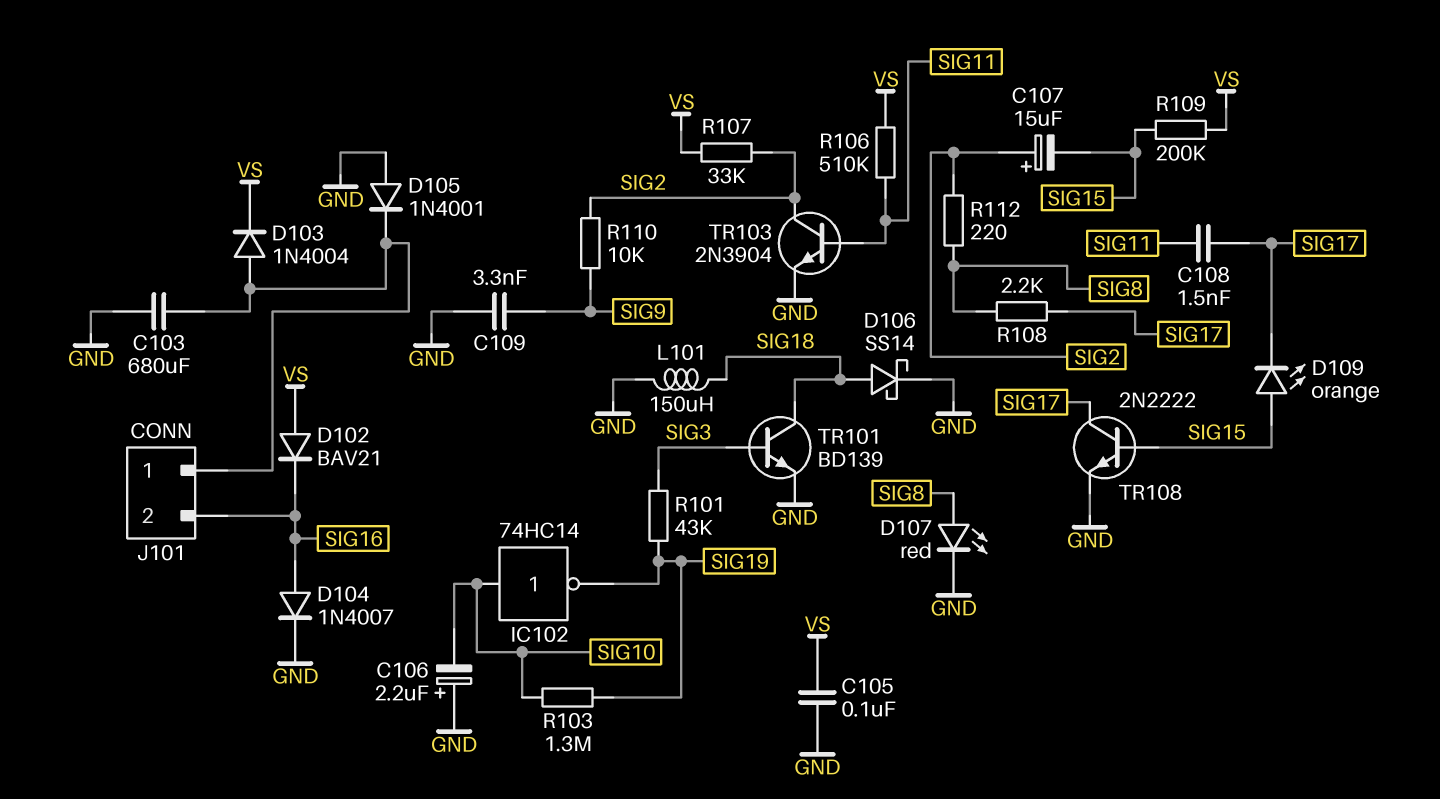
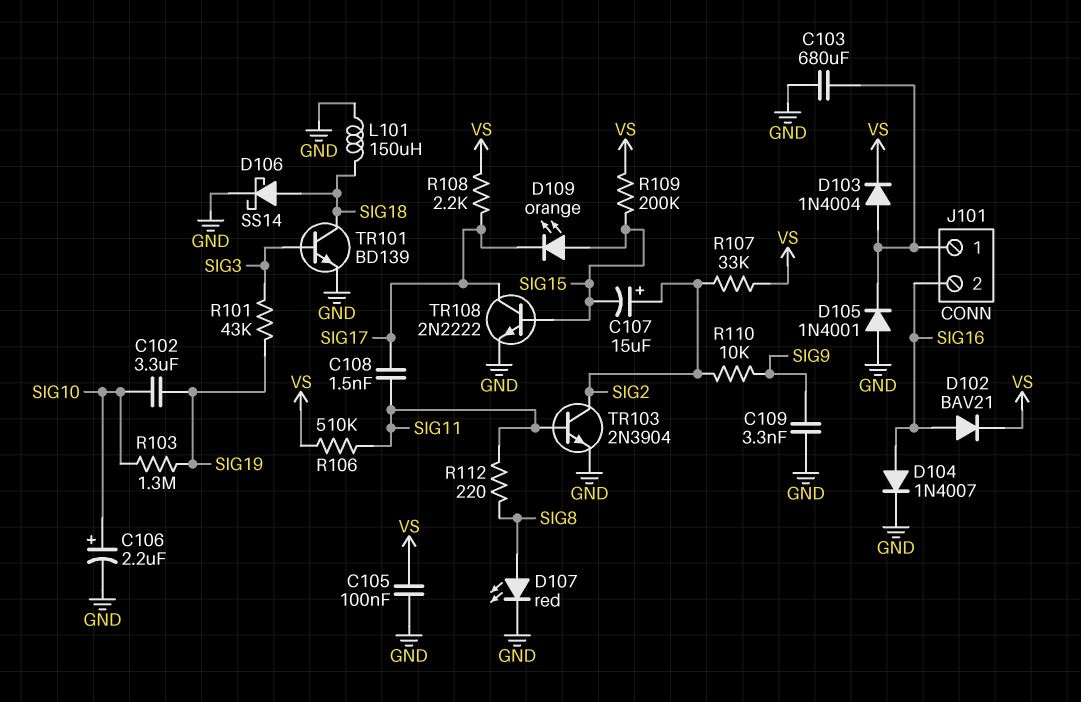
C102: none -> 3.3uF (SIG10, SIG19)
C106: 2.2uF (plus GND, minus SIG10) -> 2.2uF (plus SIG10, minus GND)
D102: diode BAV21 (A VS, K SIG16) -> diode BAV21 (A SIG16, K VS)
IC102: NOT 74HC14 (in SIG10, out SIG19) -> none
R108: 2.2k (SIG8, SIG17) -> 2.2k (SIG17, VS)
R112: 220 (SIG2, SIG8) -> 220 (SIG8, SIG11)

